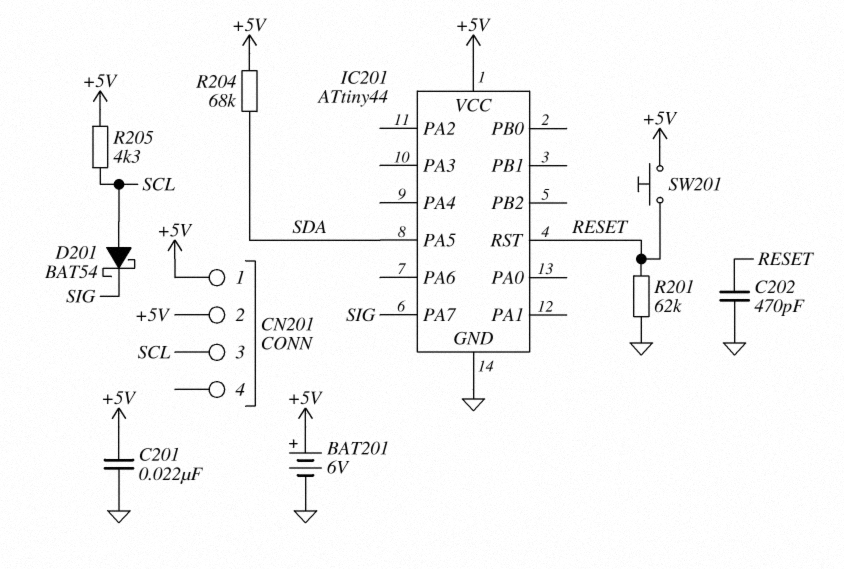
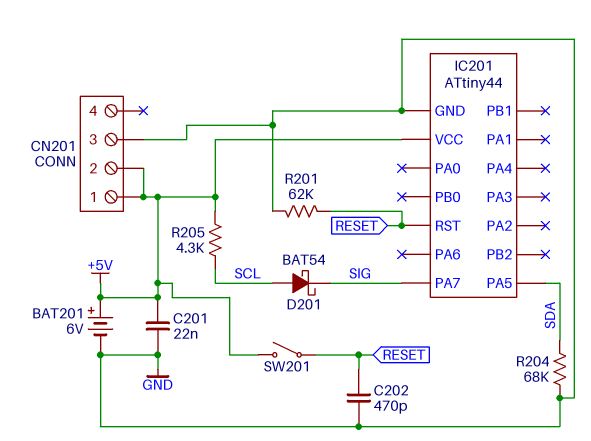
CN201 pin 3: SCL -> GND
R204: 68k (+5V, SDA) -> 68k (GND, SDA)
SW201: button (+5V, RESET) -> switch (+5V, RESET)

